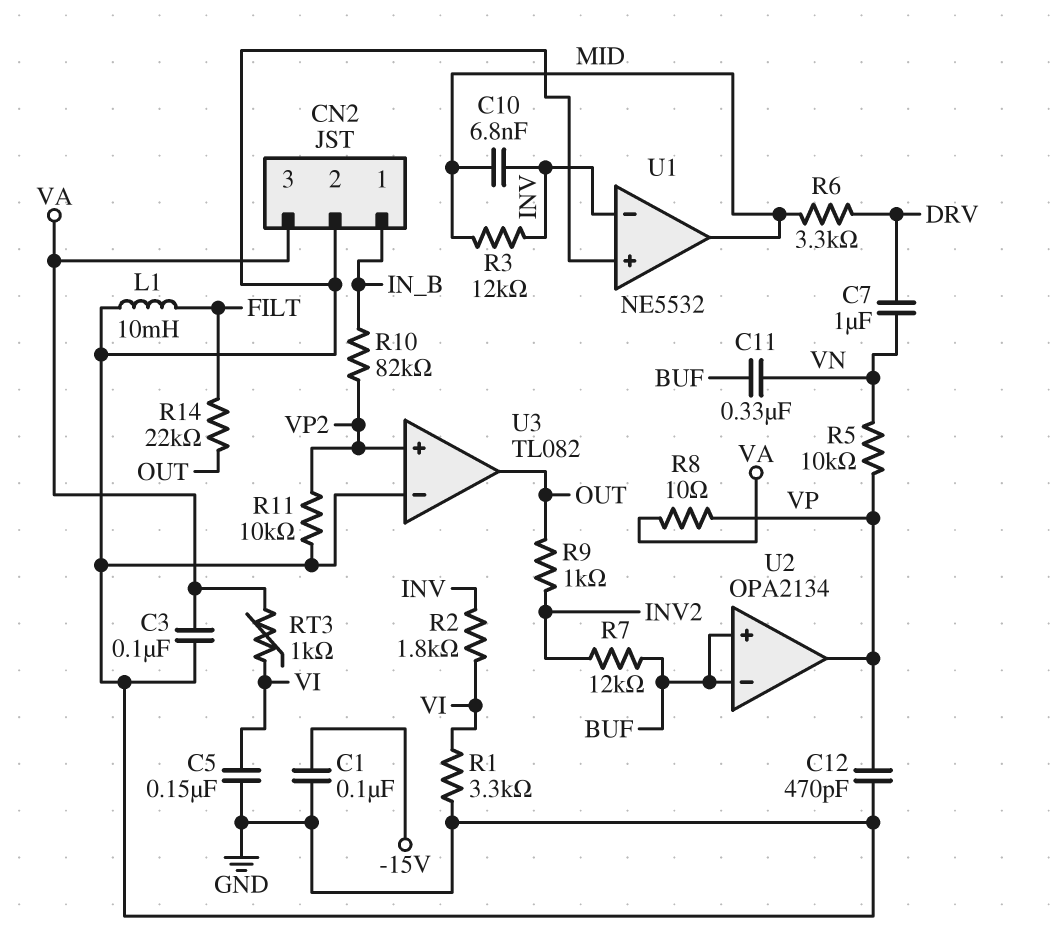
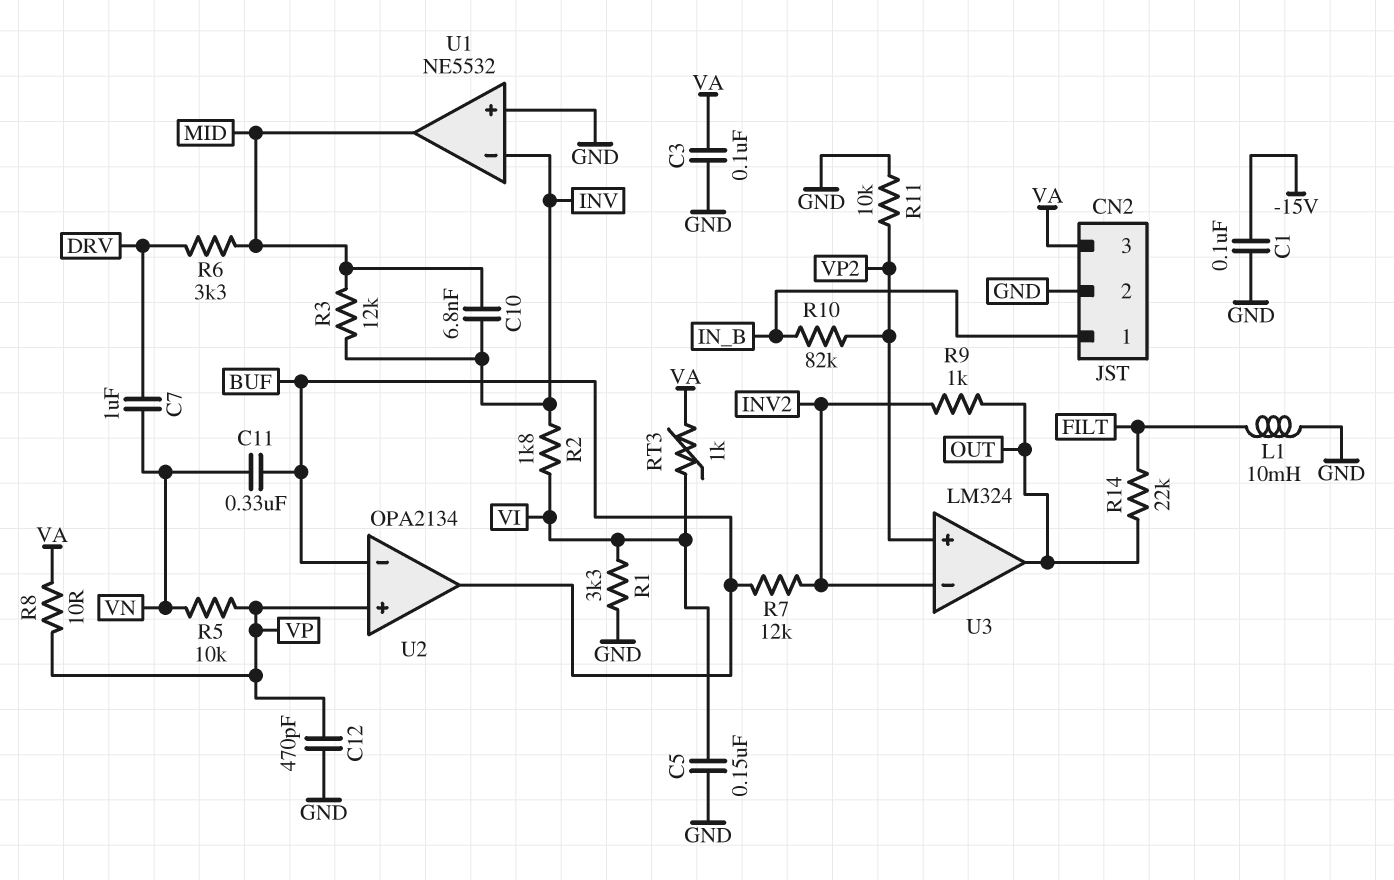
U2 pin in+: BUF -> VP
U2 pin out: VP -> BUF
U3: TL082 -> LM324
U3 pin in-: GND -> INV2

